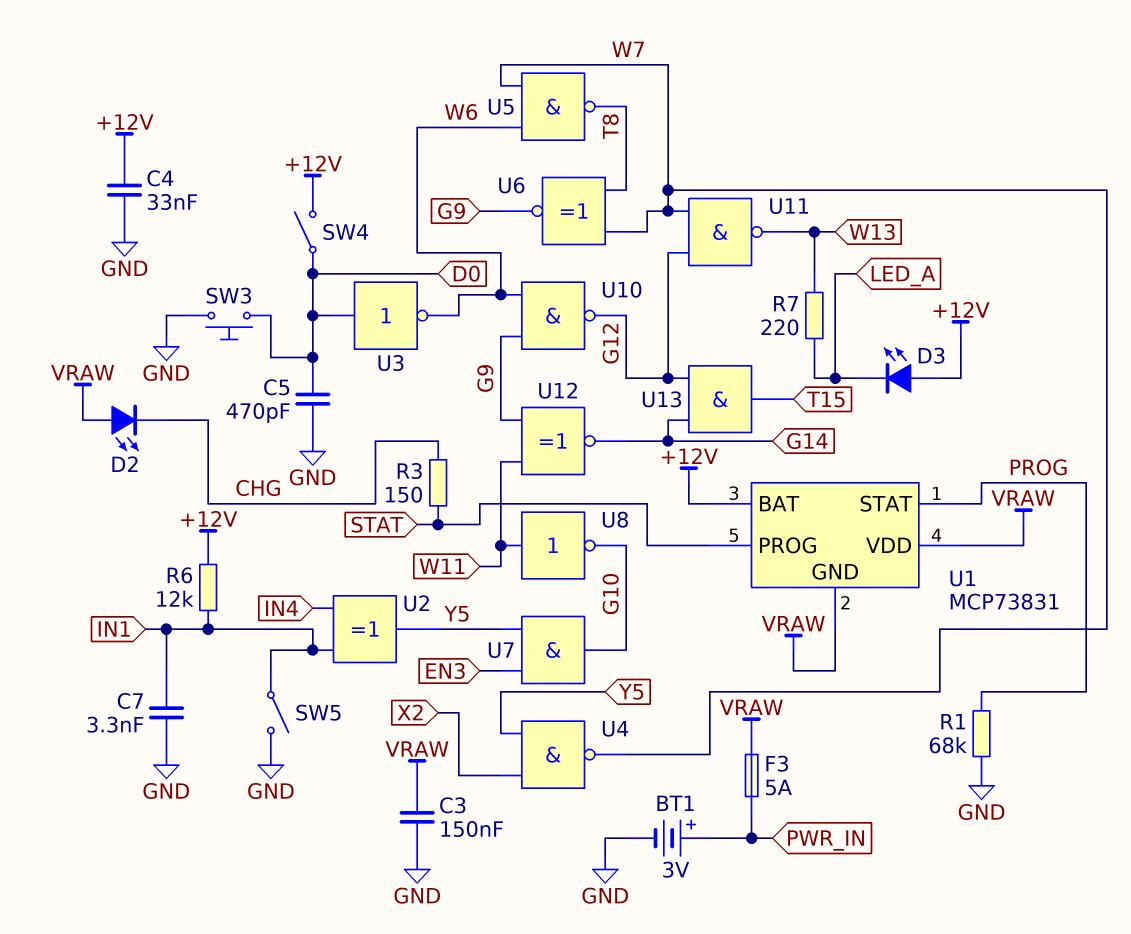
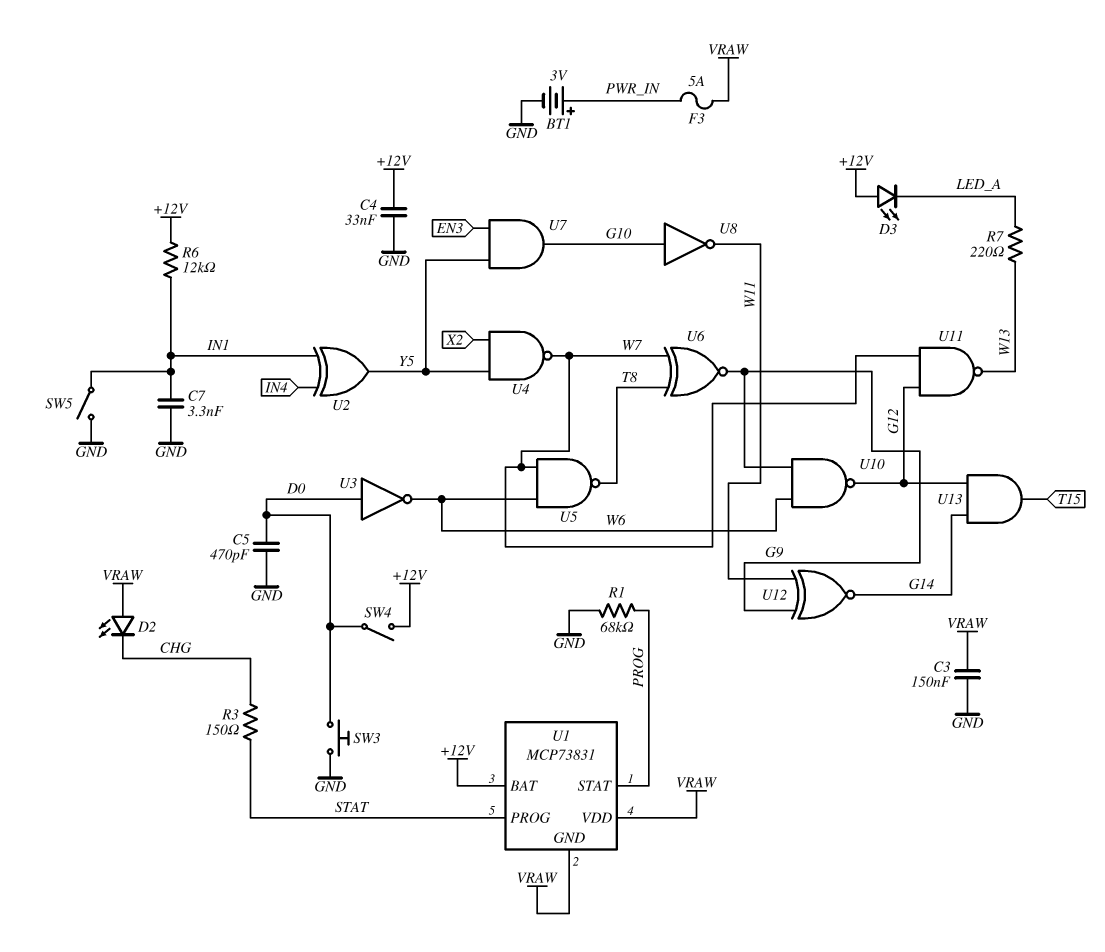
U8: NOT (in W11, out G10) -> NOT (in G10, out W11)

